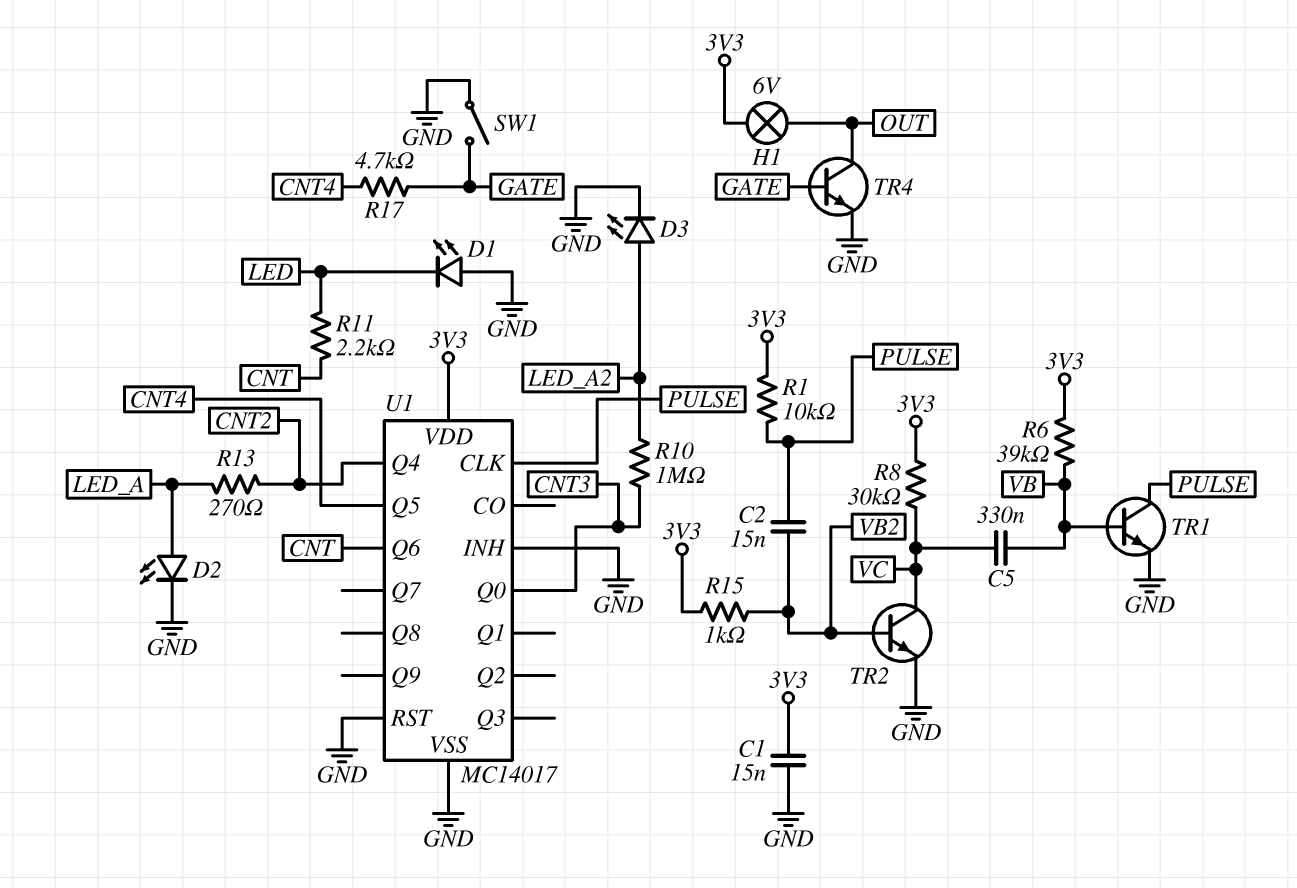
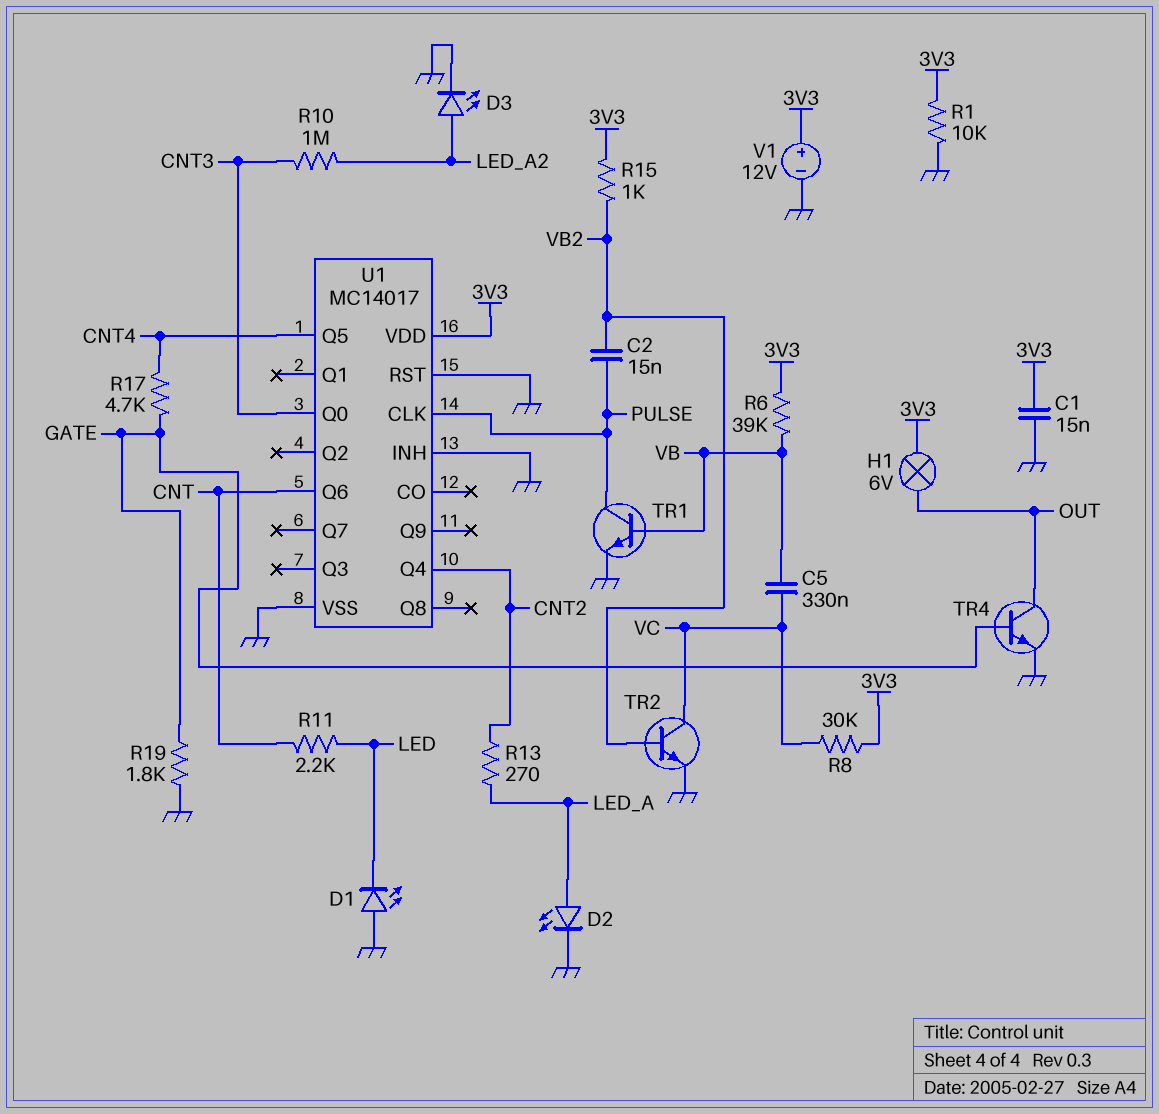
R1: 10k (3V3, PULSE) -> 10k (3V3, GND)
R19: none -> 1.8k (GATE, GND)
SW1: switch (GATE, GND) -> none
V1: none -> 12V (plus 3V3, minus GND)

